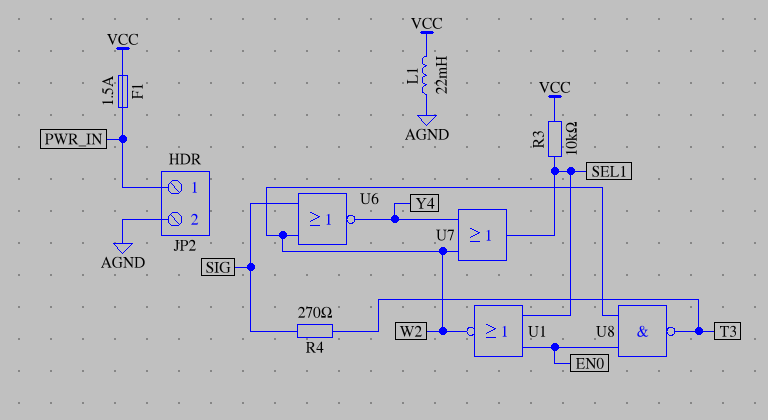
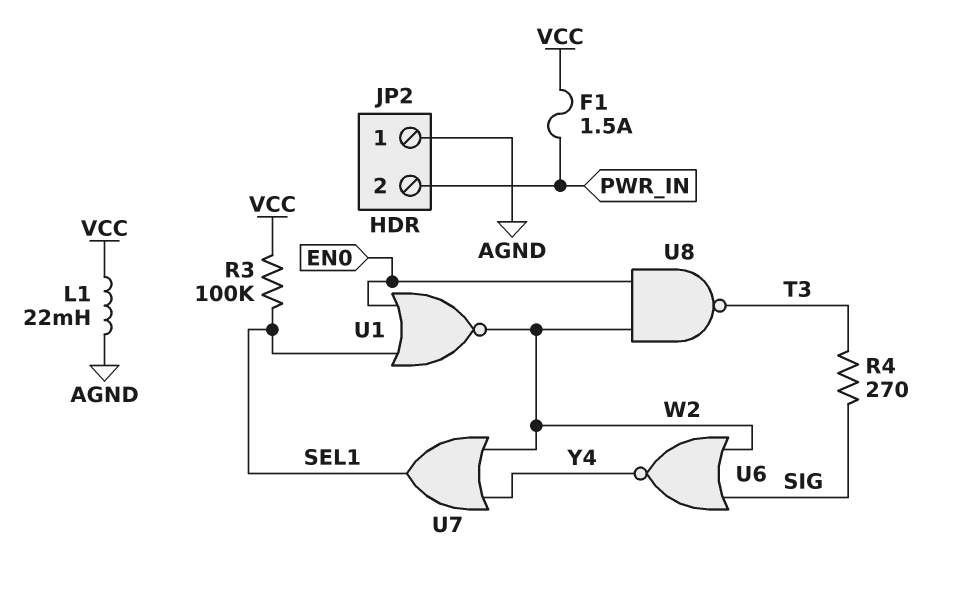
JP2 pin 1: PWR_IN -> AGND
JP2 pin 2: AGND -> PWR_IN
R3: 10k (SEL1, VCC) -> 100k (SEL1, VCC)

